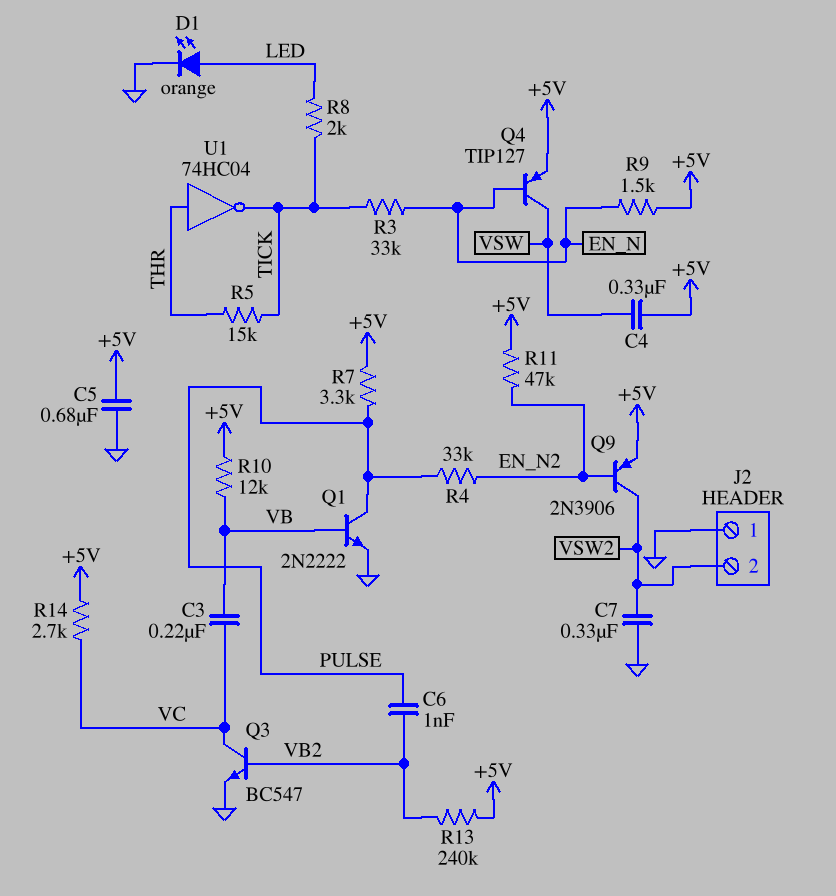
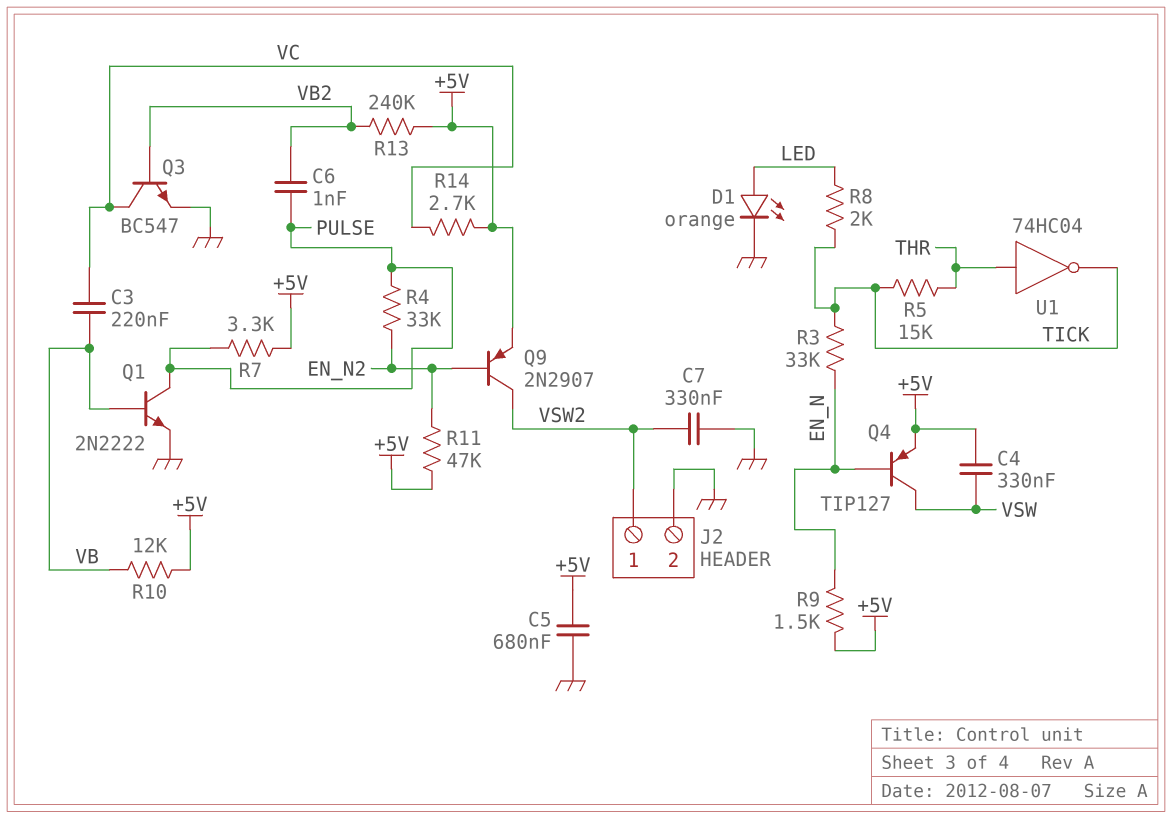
J2 pin 1: GND -> VSW2
J2 pin 2: VSW2 -> GND
Q9: PNP 2N3906 (B EN_N2, C VSW2, E +5V) -> PNP 2N2907 (B EN_N2, C VSW2, E +5V)

